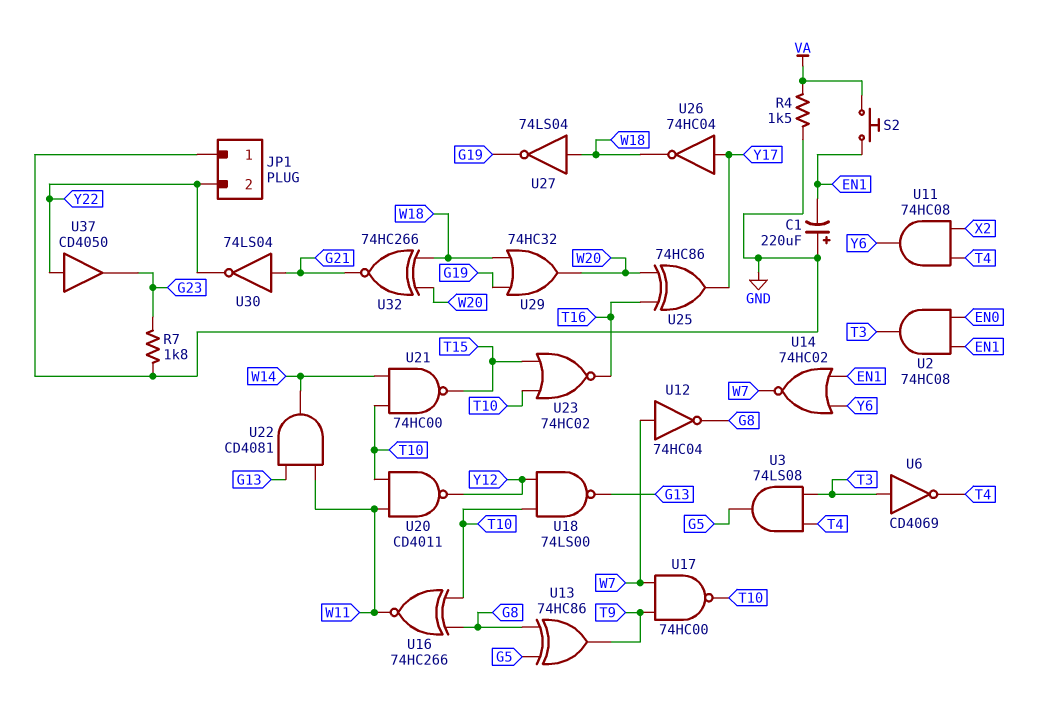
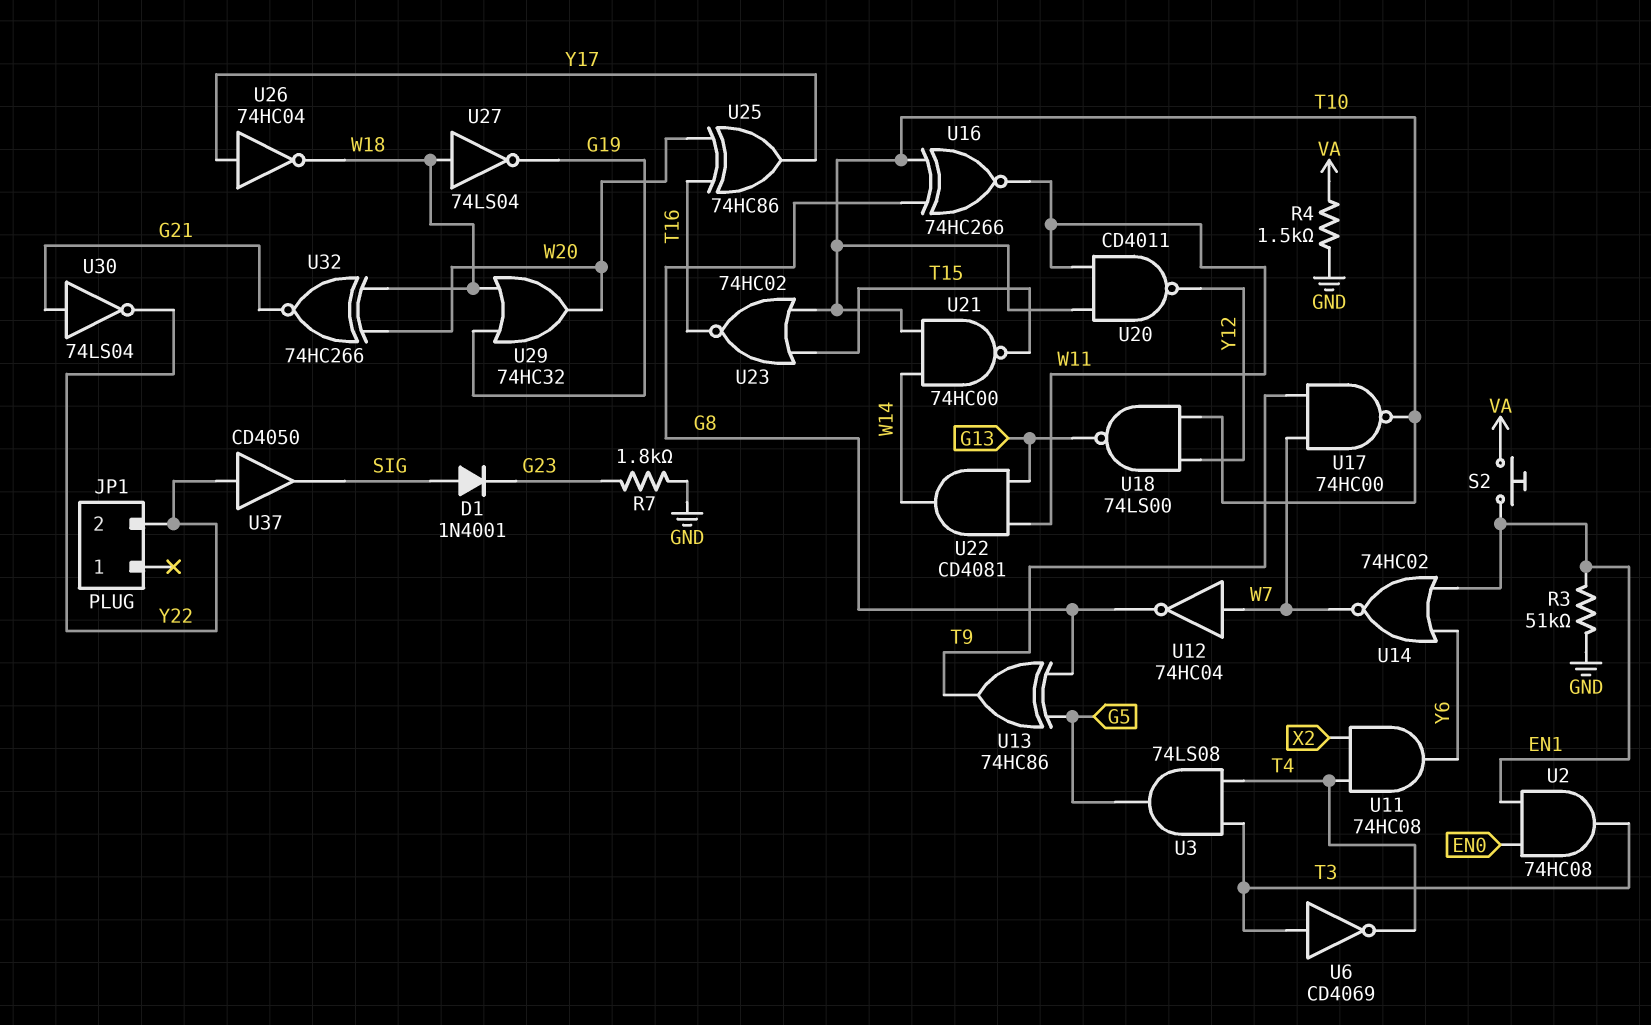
C1: 220uF (plus GND, minus EN1) -> none
D1: none -> diode 1N4001 (A SIG, K G23)
JP1 pin 1: GND -> none
R3: none -> 51k (EN1, GND)
U37: buffer CD4050 (in Y22, out G23) -> buffer CD4050 (in Y22, out SIG)

